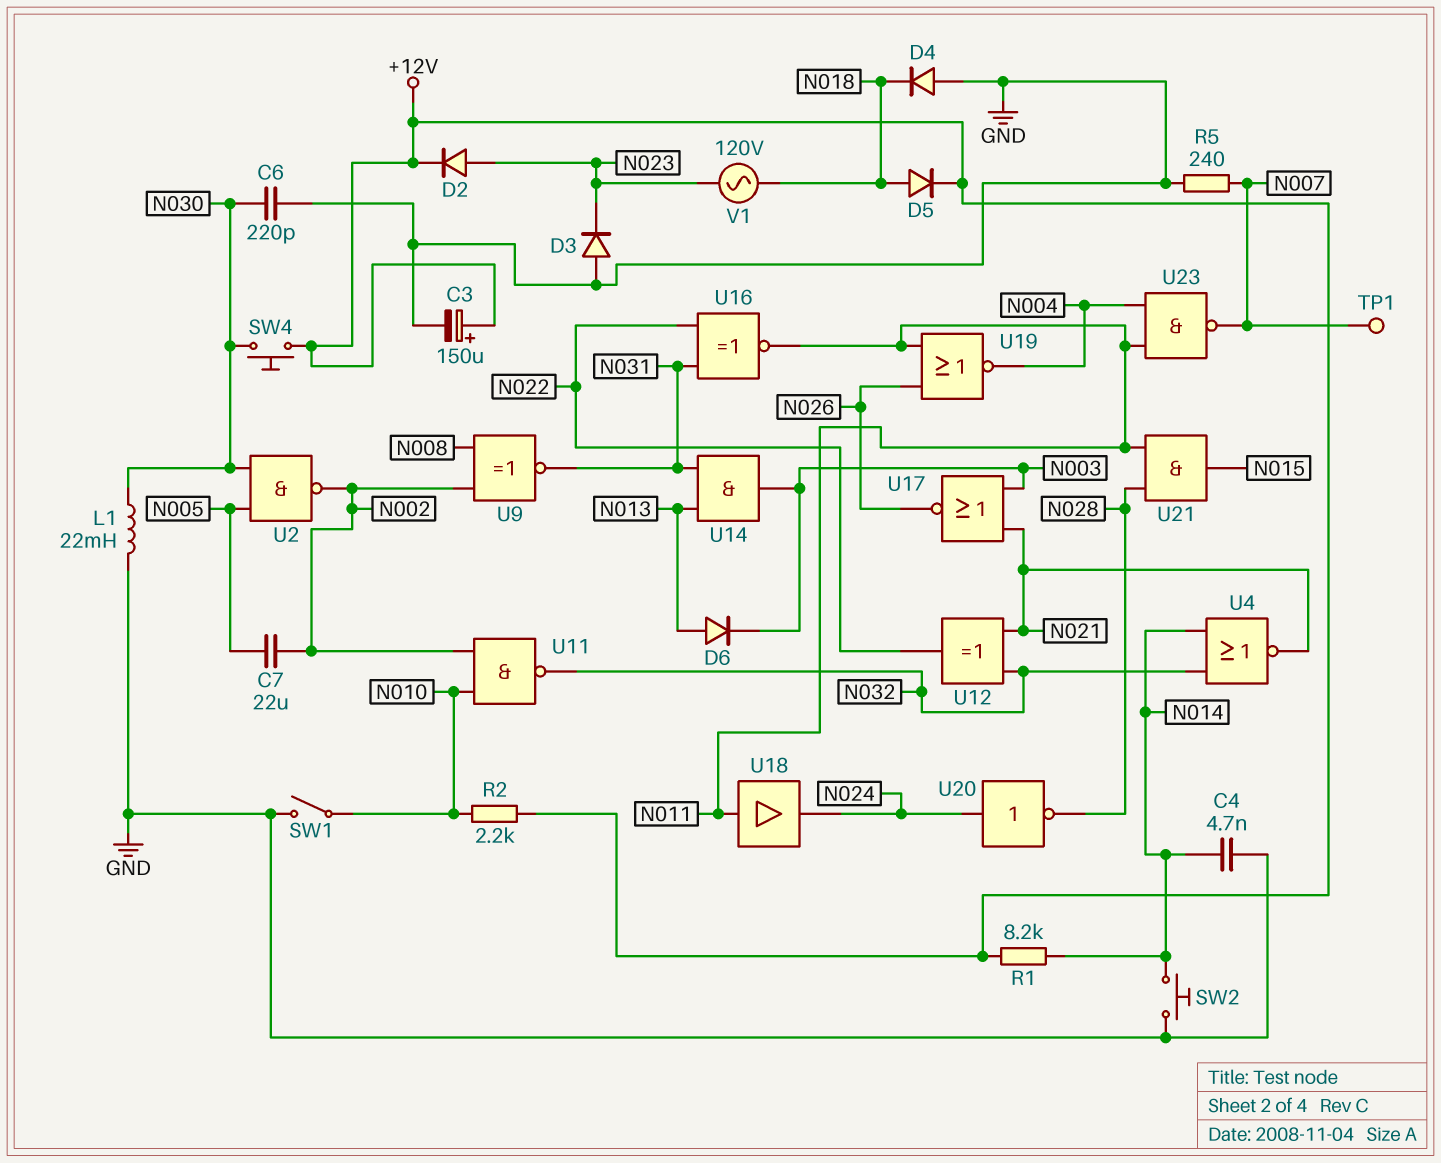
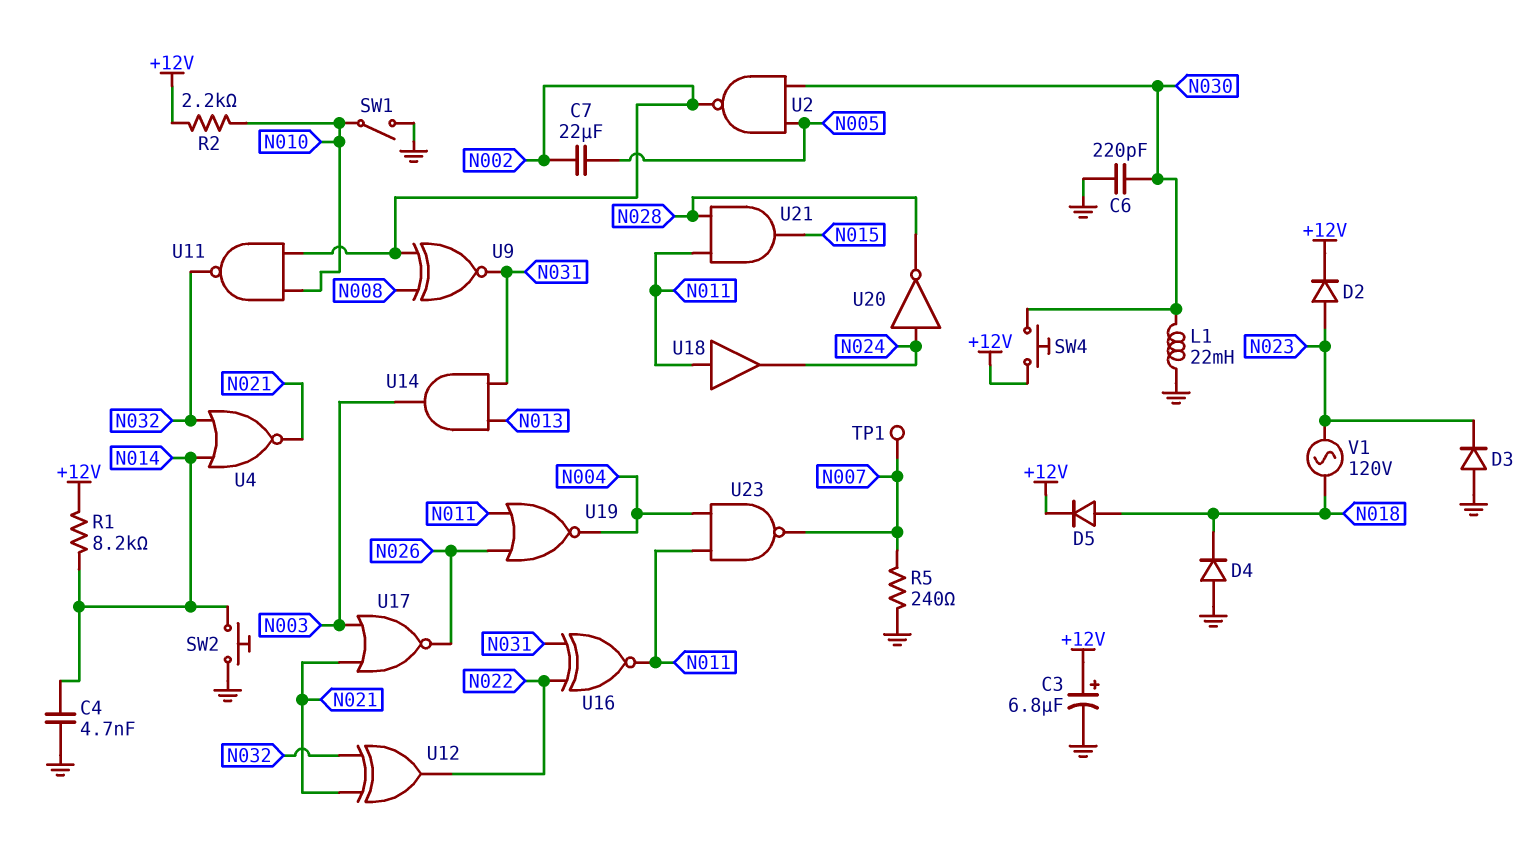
C3: 150uF (plus +12V, minus GND) -> 6.8uF (plus +12V, minus GND)
D6: diode (A N013, K N003) -> none

